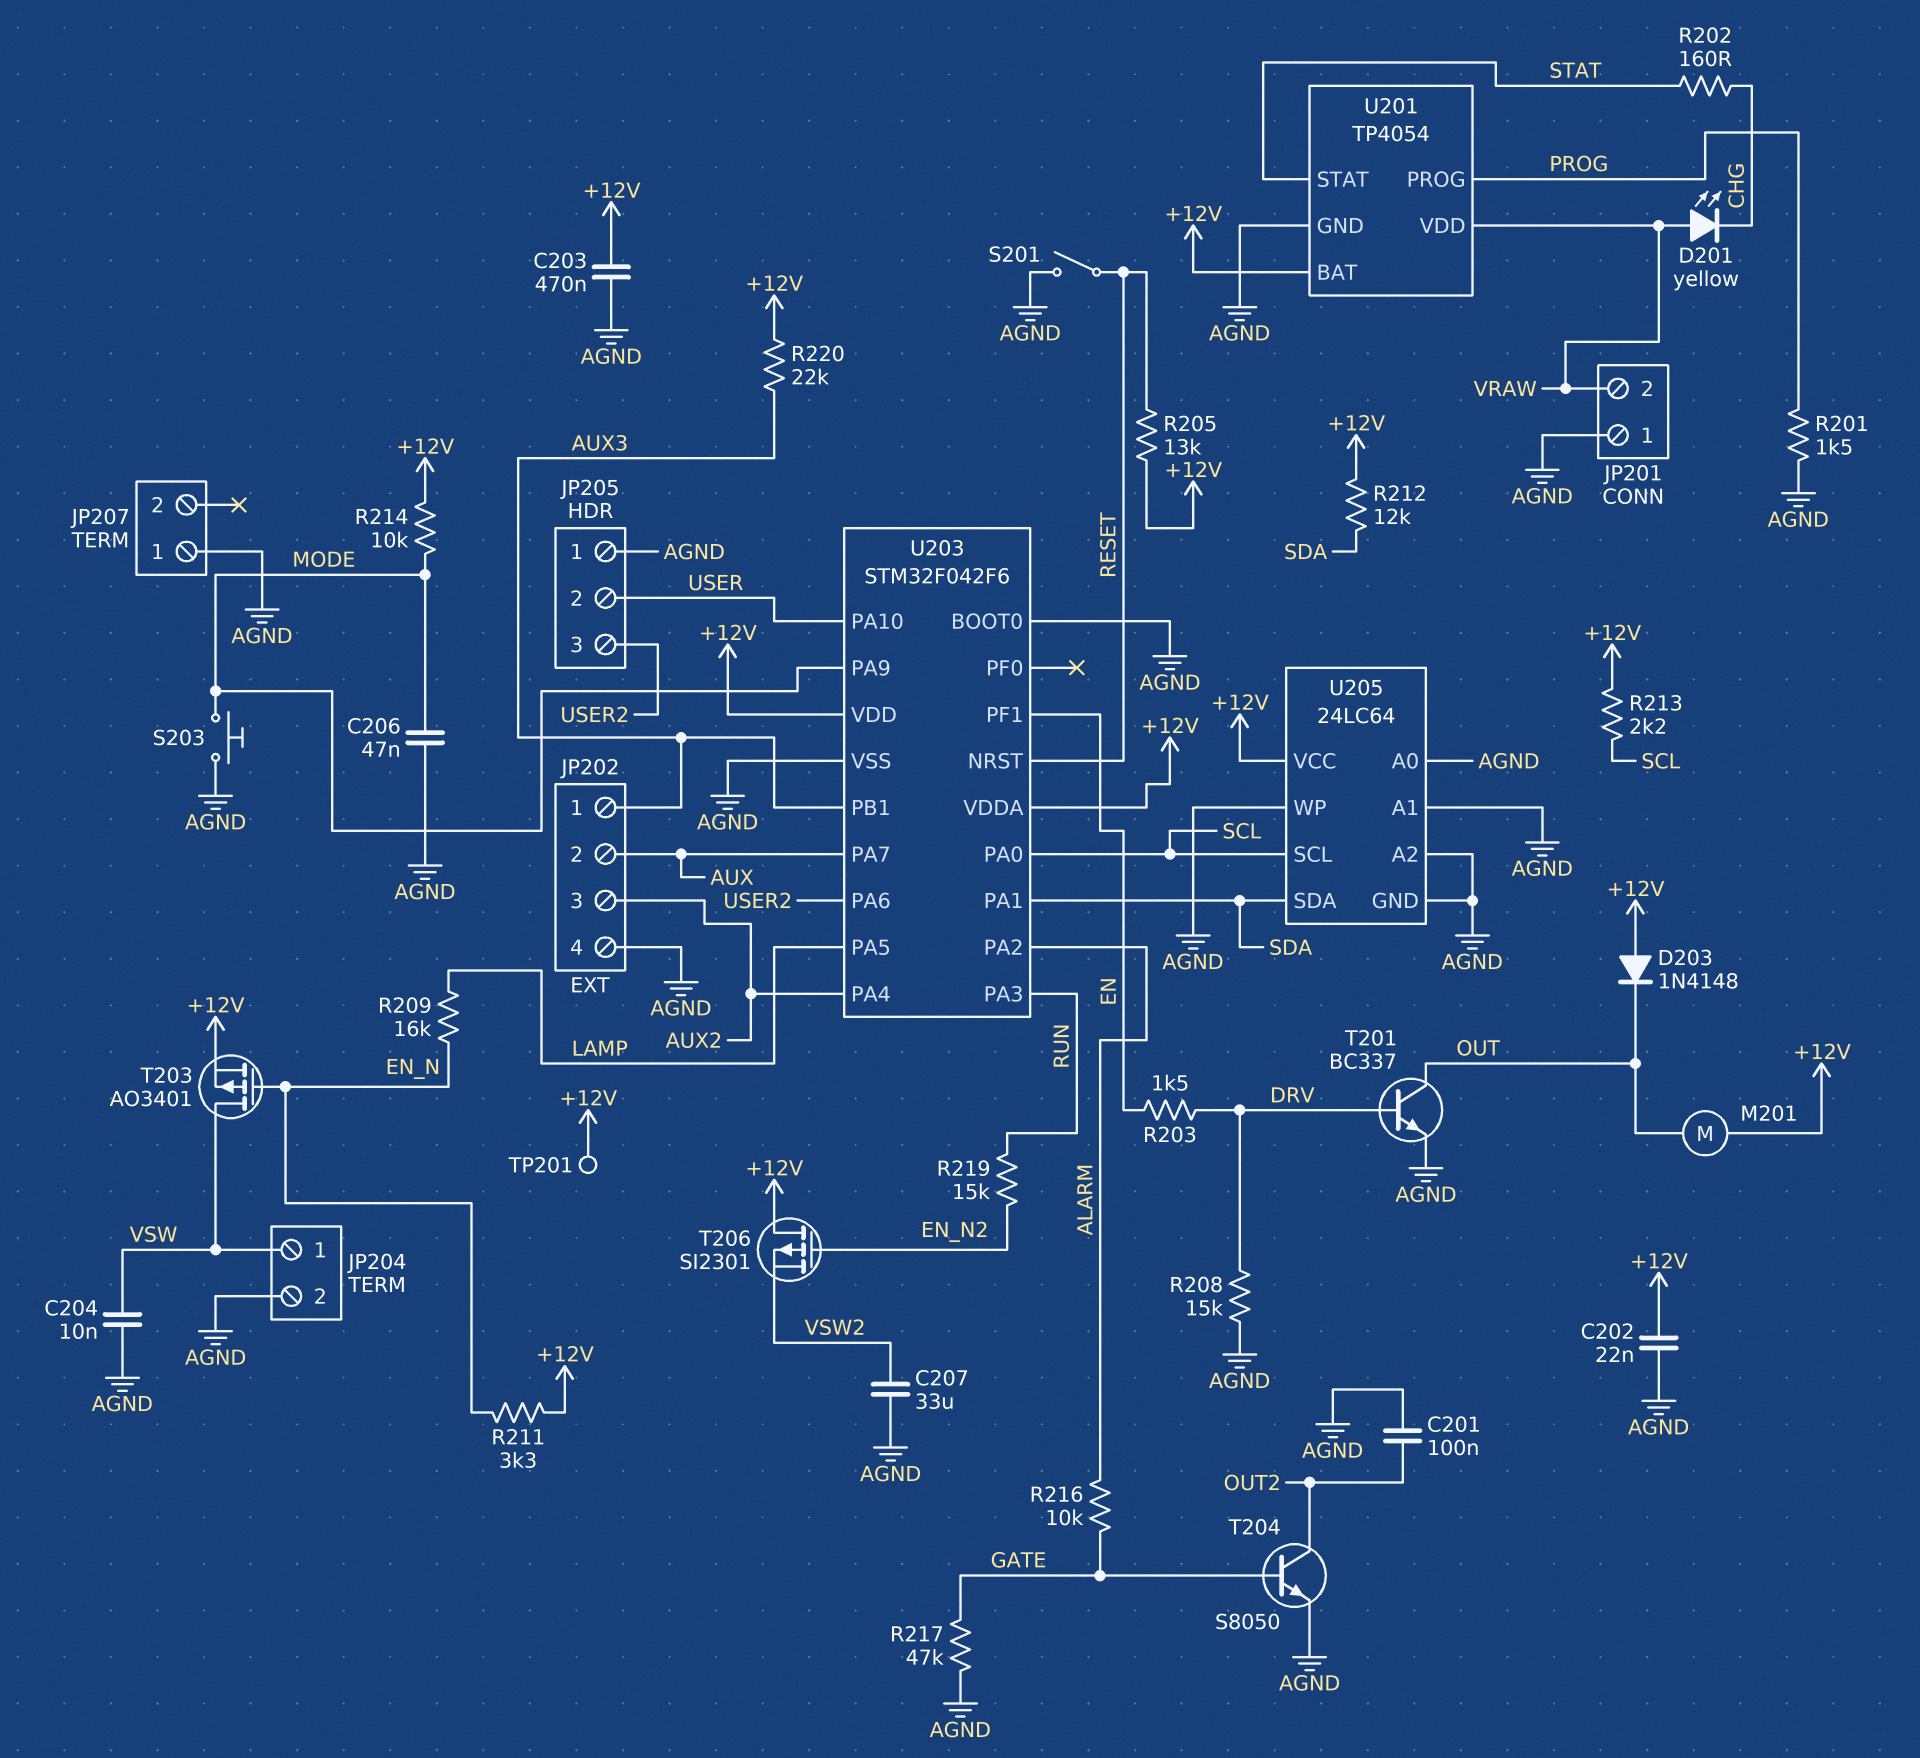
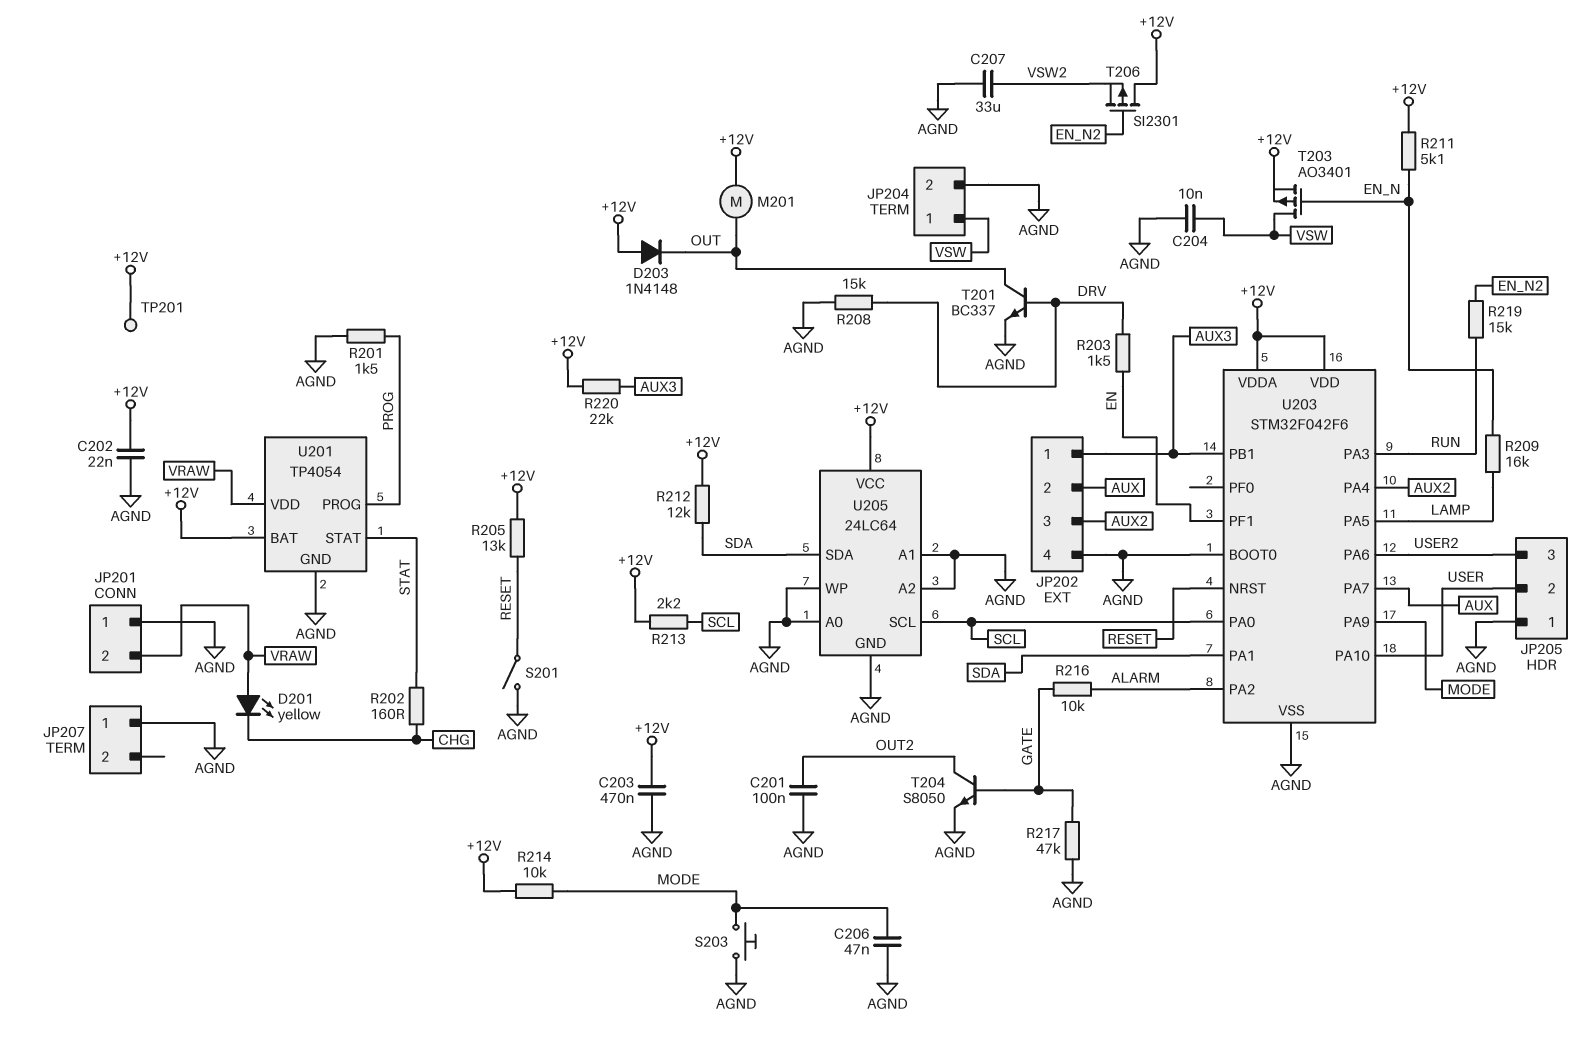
R211: 3.3k (+12V, EN_N) -> 5.1k (+12V, EN_N)

